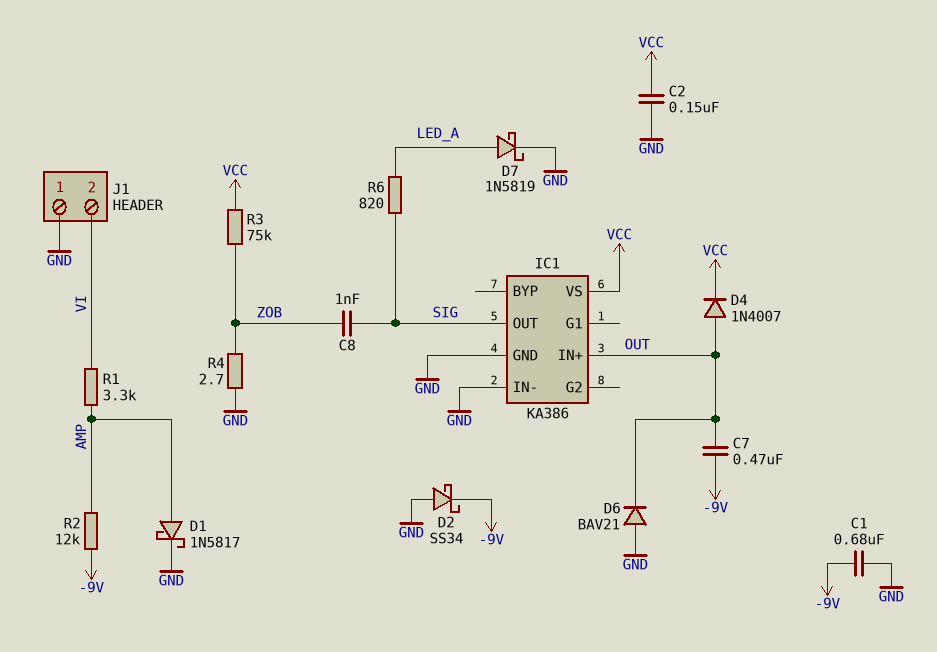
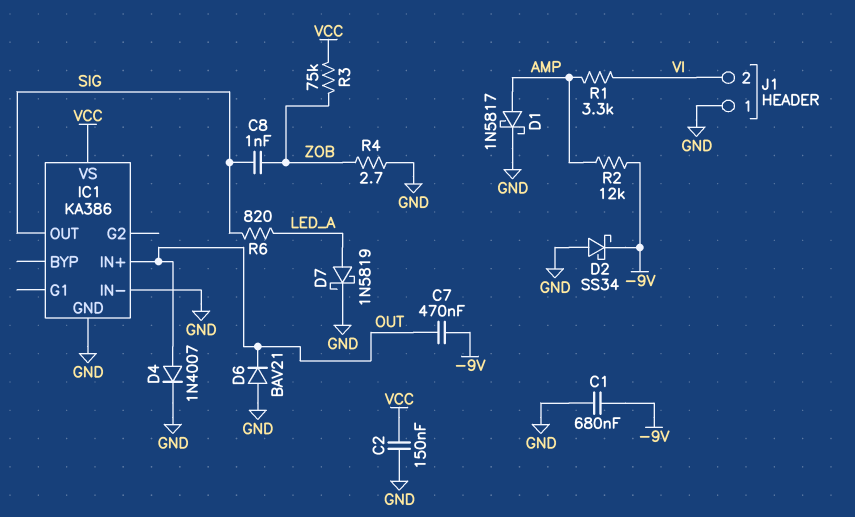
D4: diode 1N4007 (A OUT, K VCC) -> diode 1N4007 (A OUT, K GND)

